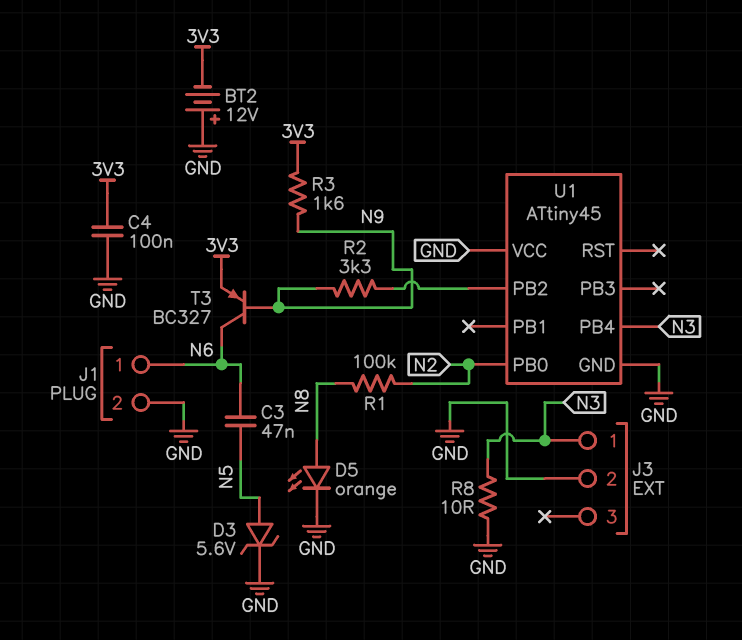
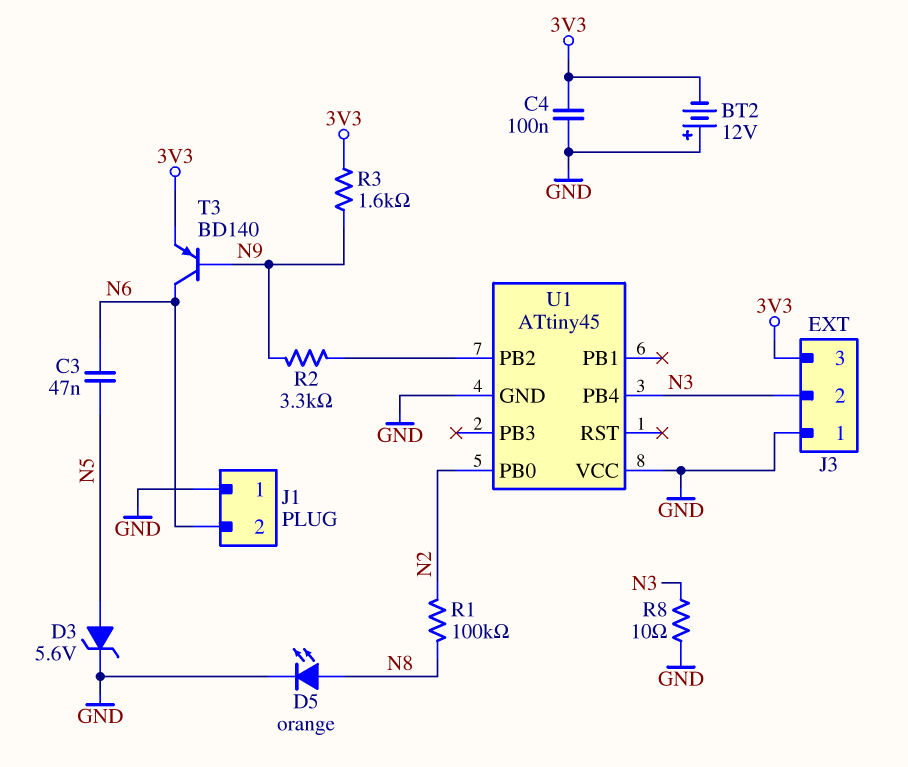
J1 pin 1: N6 -> GND
J1 pin 2: GND -> N6
J3 pin 1: N3 -> GND
J3 pin 2: GND -> N3
J3 pin 3: none -> 3V3
T3: PNP BC327 (B N9, C N6, E 3V3) -> PNP BD140 (B N9, C N6, E 3V3)

